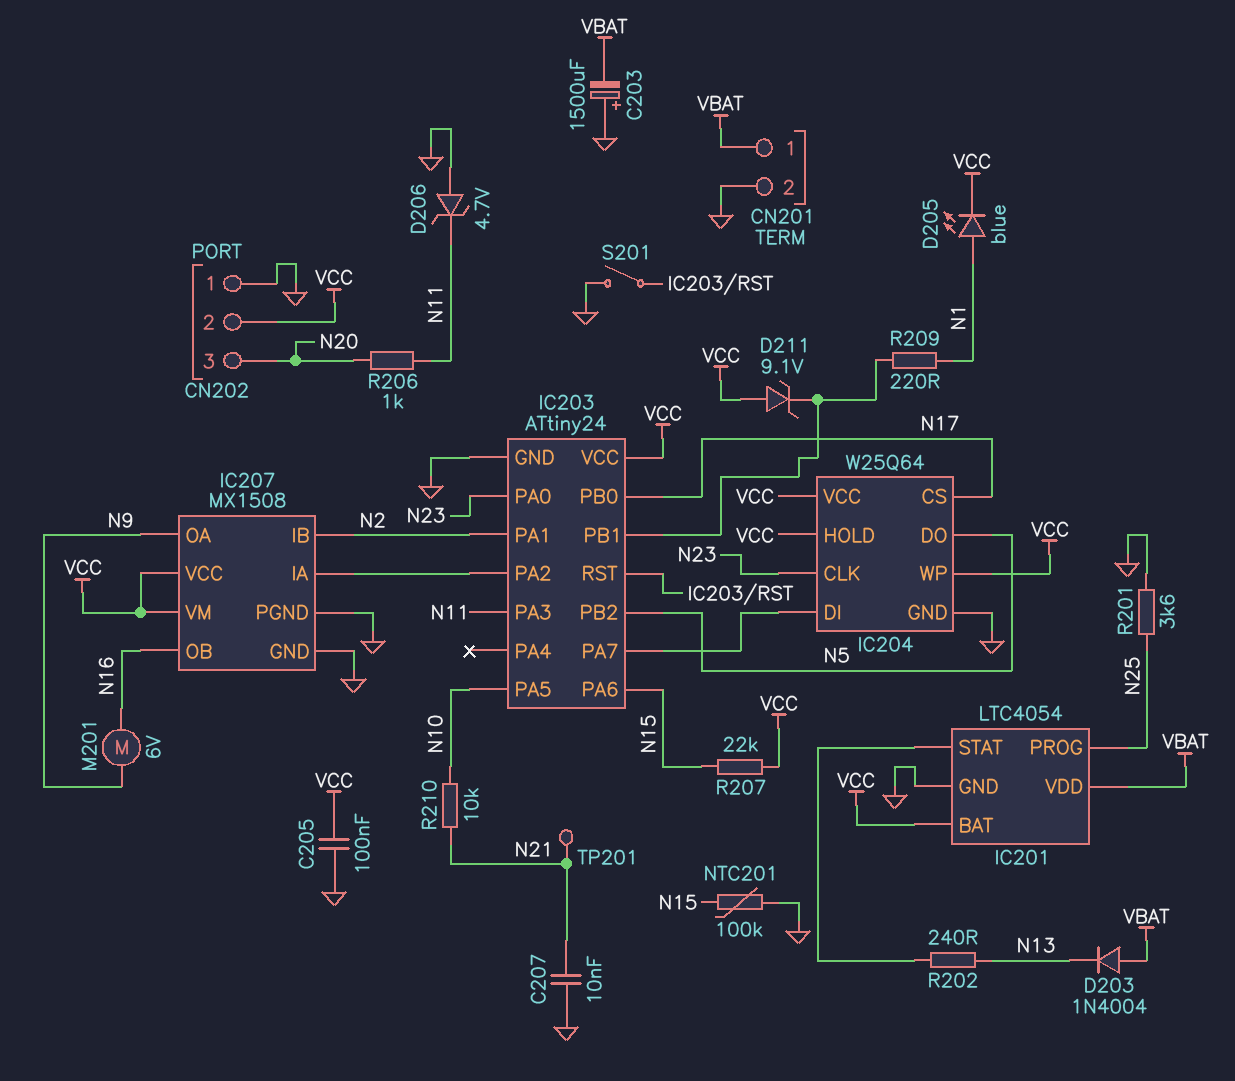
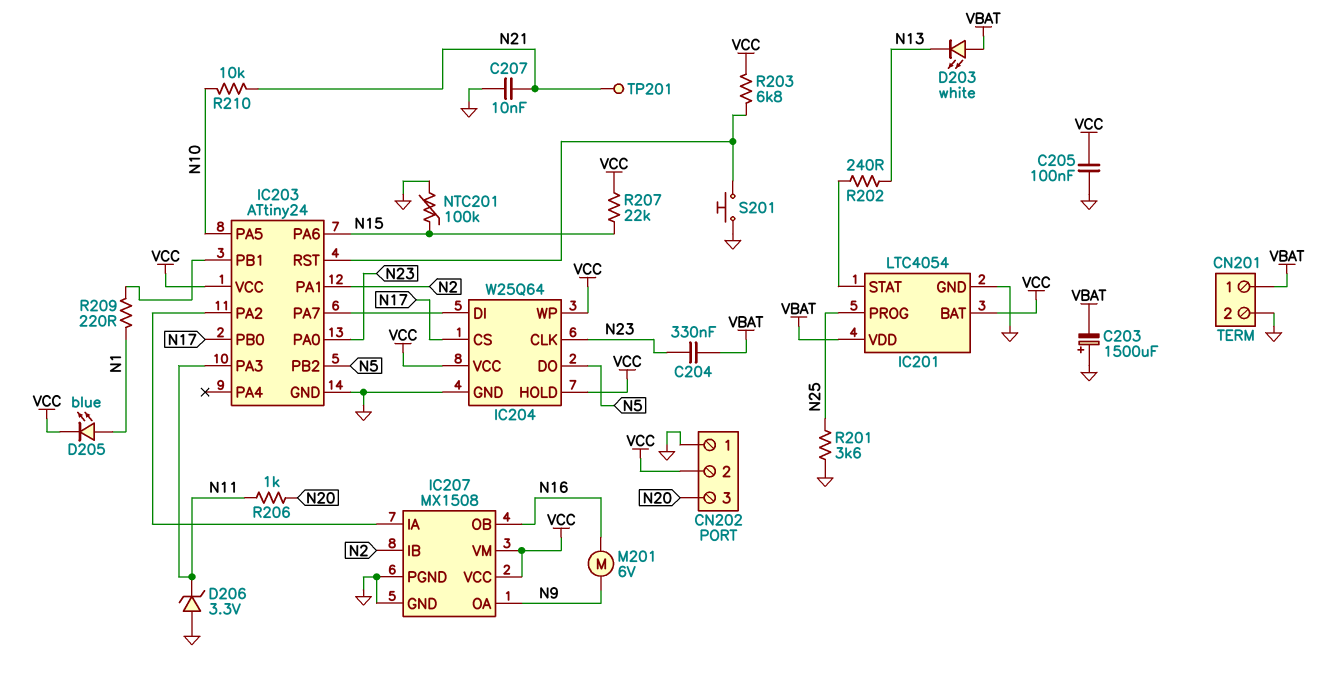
C204: none -> 330nF (N23, VBAT)
D203: diode 1N4004 (A VBAT, K N13) -> LED white (A VBAT, K N13)
D206: zener 4.7V (A GND, K N11) -> zener 3.3V (A GND, K N11)
D211: zener 9.1V (A VCC, K IC203/PB1) -> none
R203: none -> 6.8k (IC203/RST, VCC)
S201: switch (GND, IC203/RST) -> button (GND, IC203/RST)

